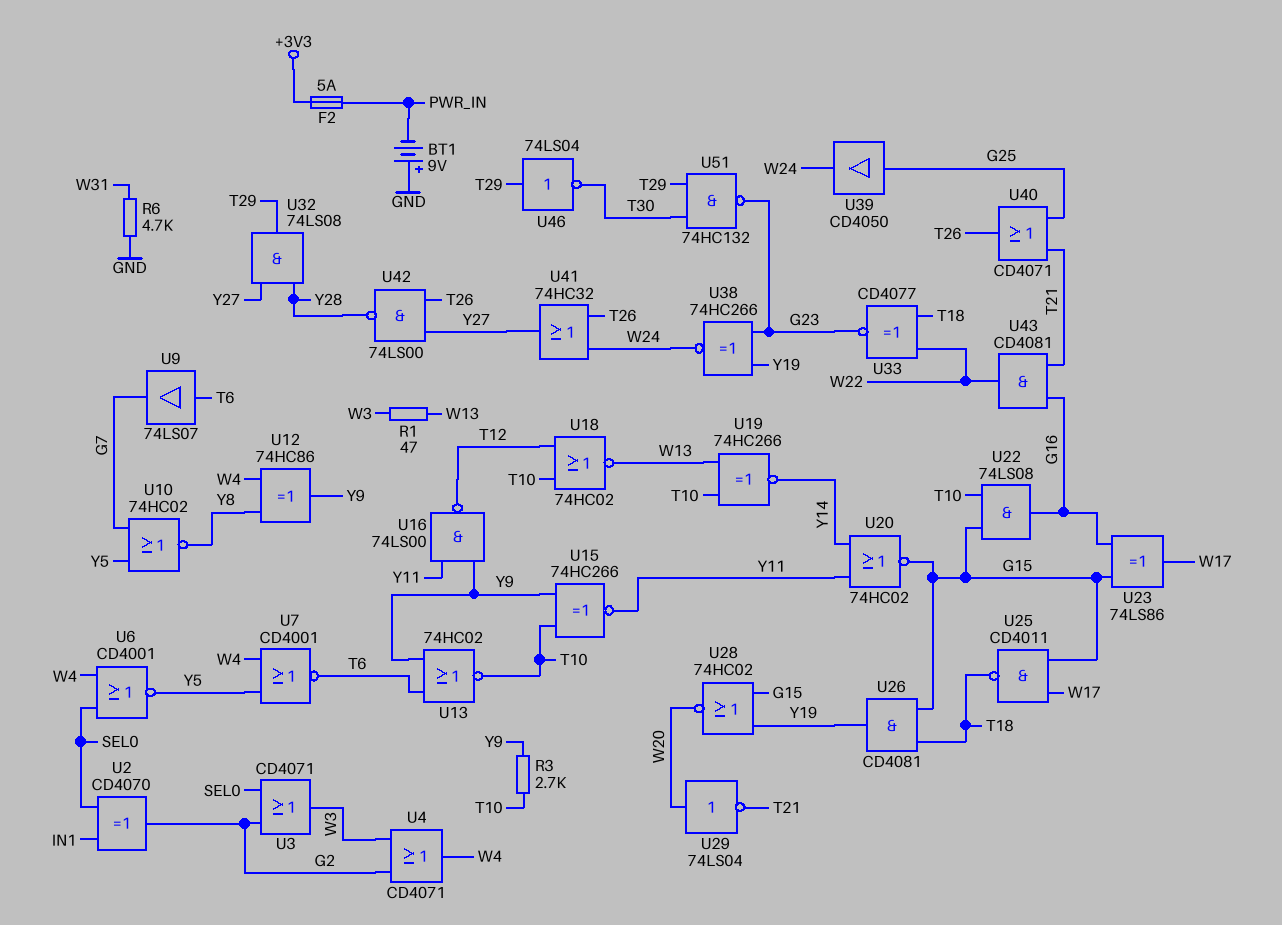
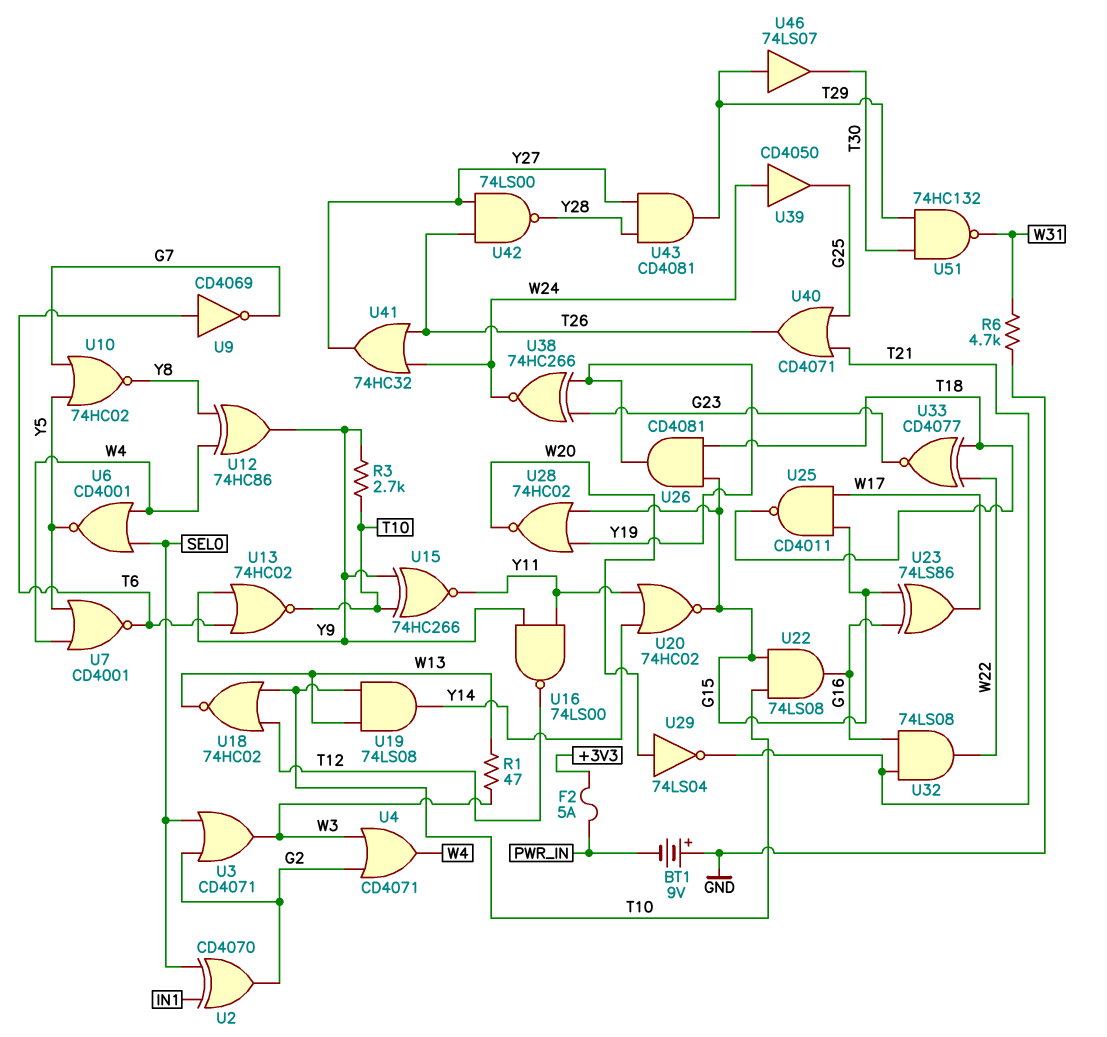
U9: buffer 74LS07 (in T6, out G7) -> NOT CD4069 (in T6, out G7)
U19: XNOR 74HC266 (in T10, in W13, out Y14) -> AND 74LS08 (in T10, in W13, out Y14)
U32: AND 74LS08 (in Y27, in Y28, out T29) -> AND 74LS08 (in G16, in T21, out W22)
U39: buffer CD4050 (in G25, out W24) -> buffer CD4050 (in W24, out G25)
U43: AND CD4081 (in G16, in T21, out W22) -> AND CD4081 (in Y27, in Y28, out T29)
U46: NOT 74LS04 (in T29, out T30) -> buffer 74LS07 (in T29, out T30)
U51: NAND 74HC132 (in T29, in T30, out G23) -> NAND 74HC132 (in T29, in T30, out W31)

